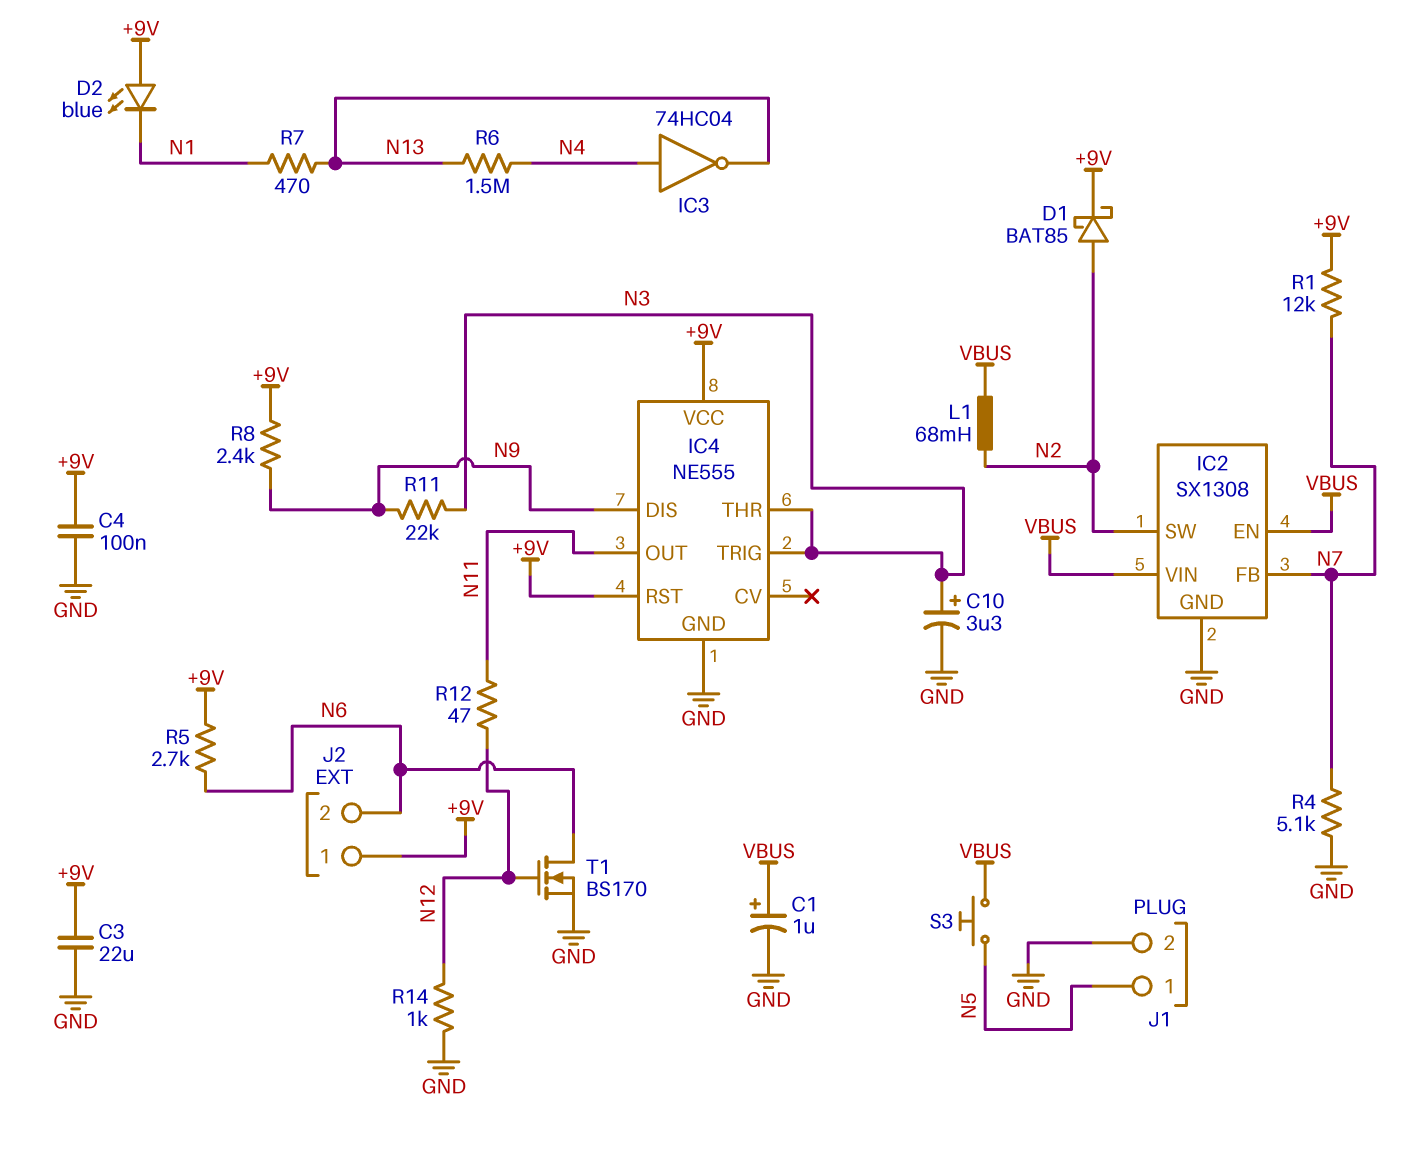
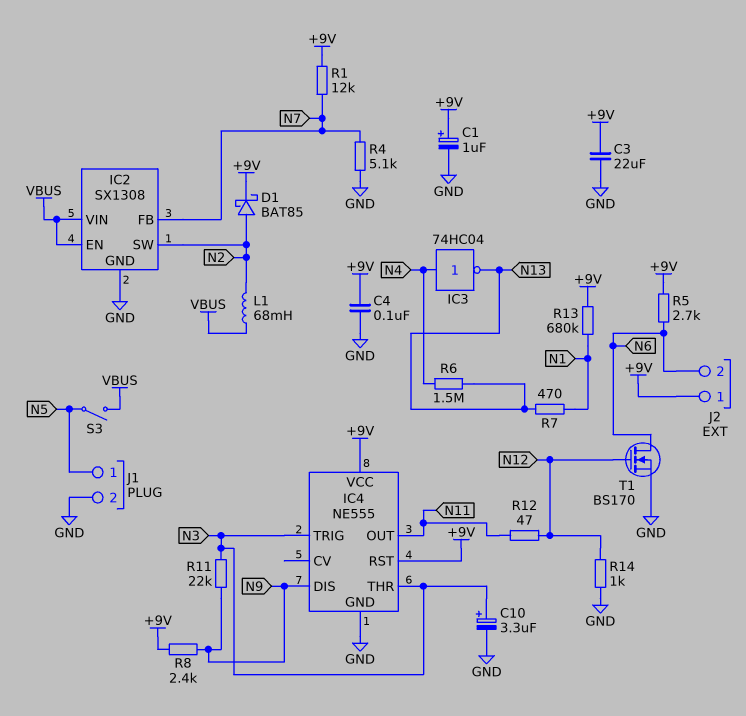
C1: 1uF (plus VBUS, minus GND) -> 1uF (plus +9V, minus GND)
D2: LED blue (A +9V, K N1) -> none
R13: none -> 680k (+9V, N1)
S3: button (N5, VBUS) -> switch (N5, VBUS)

